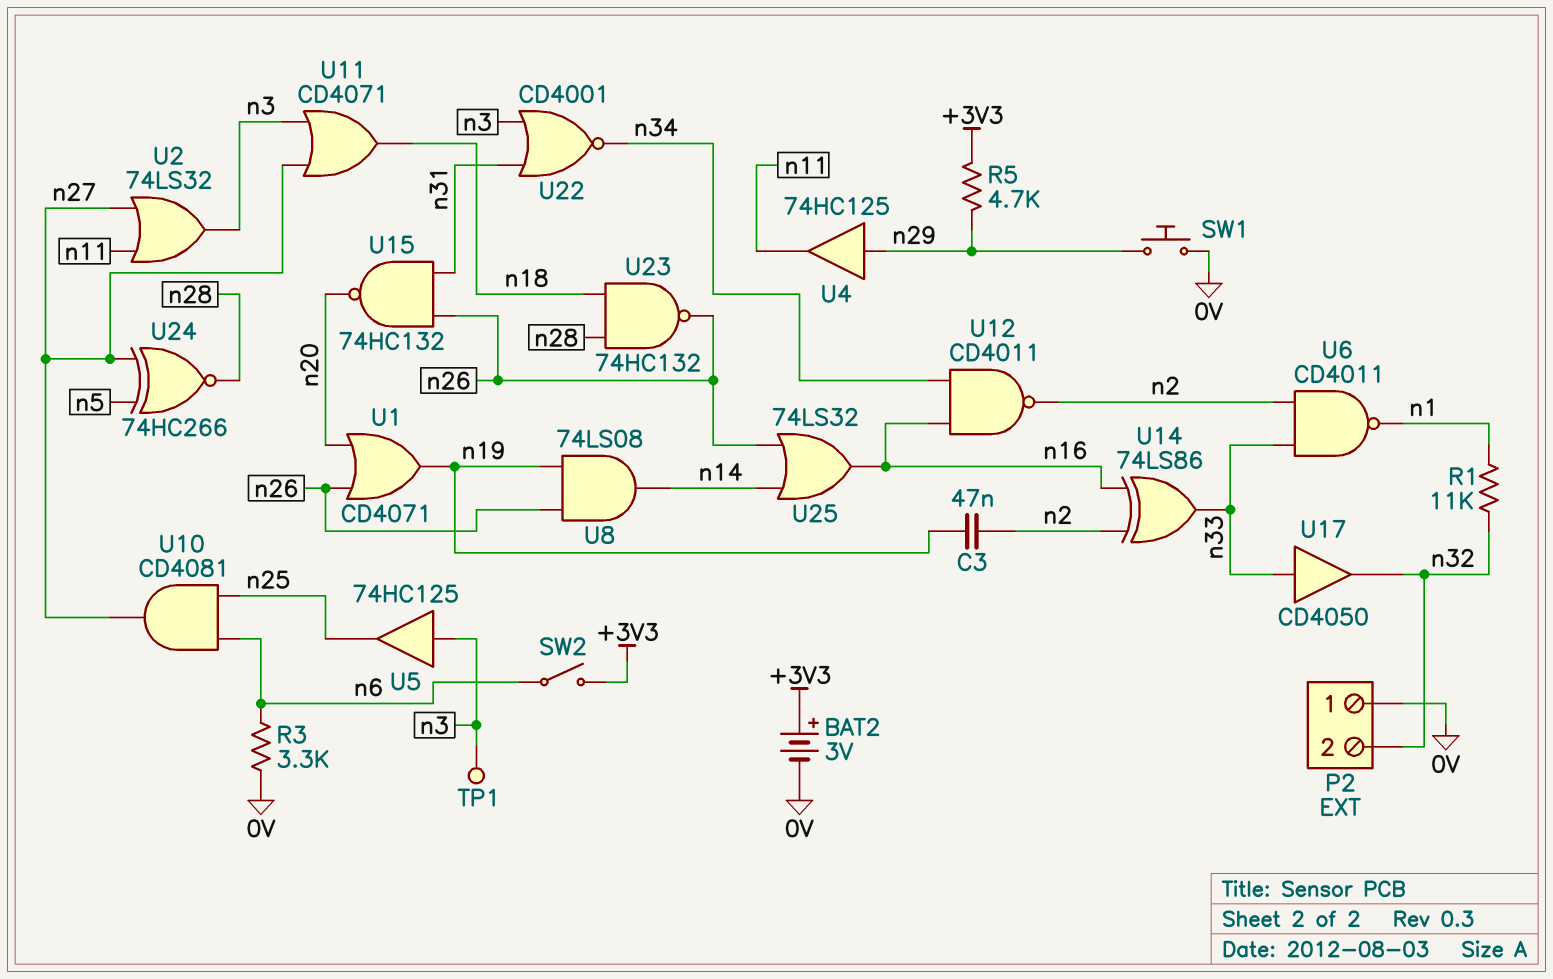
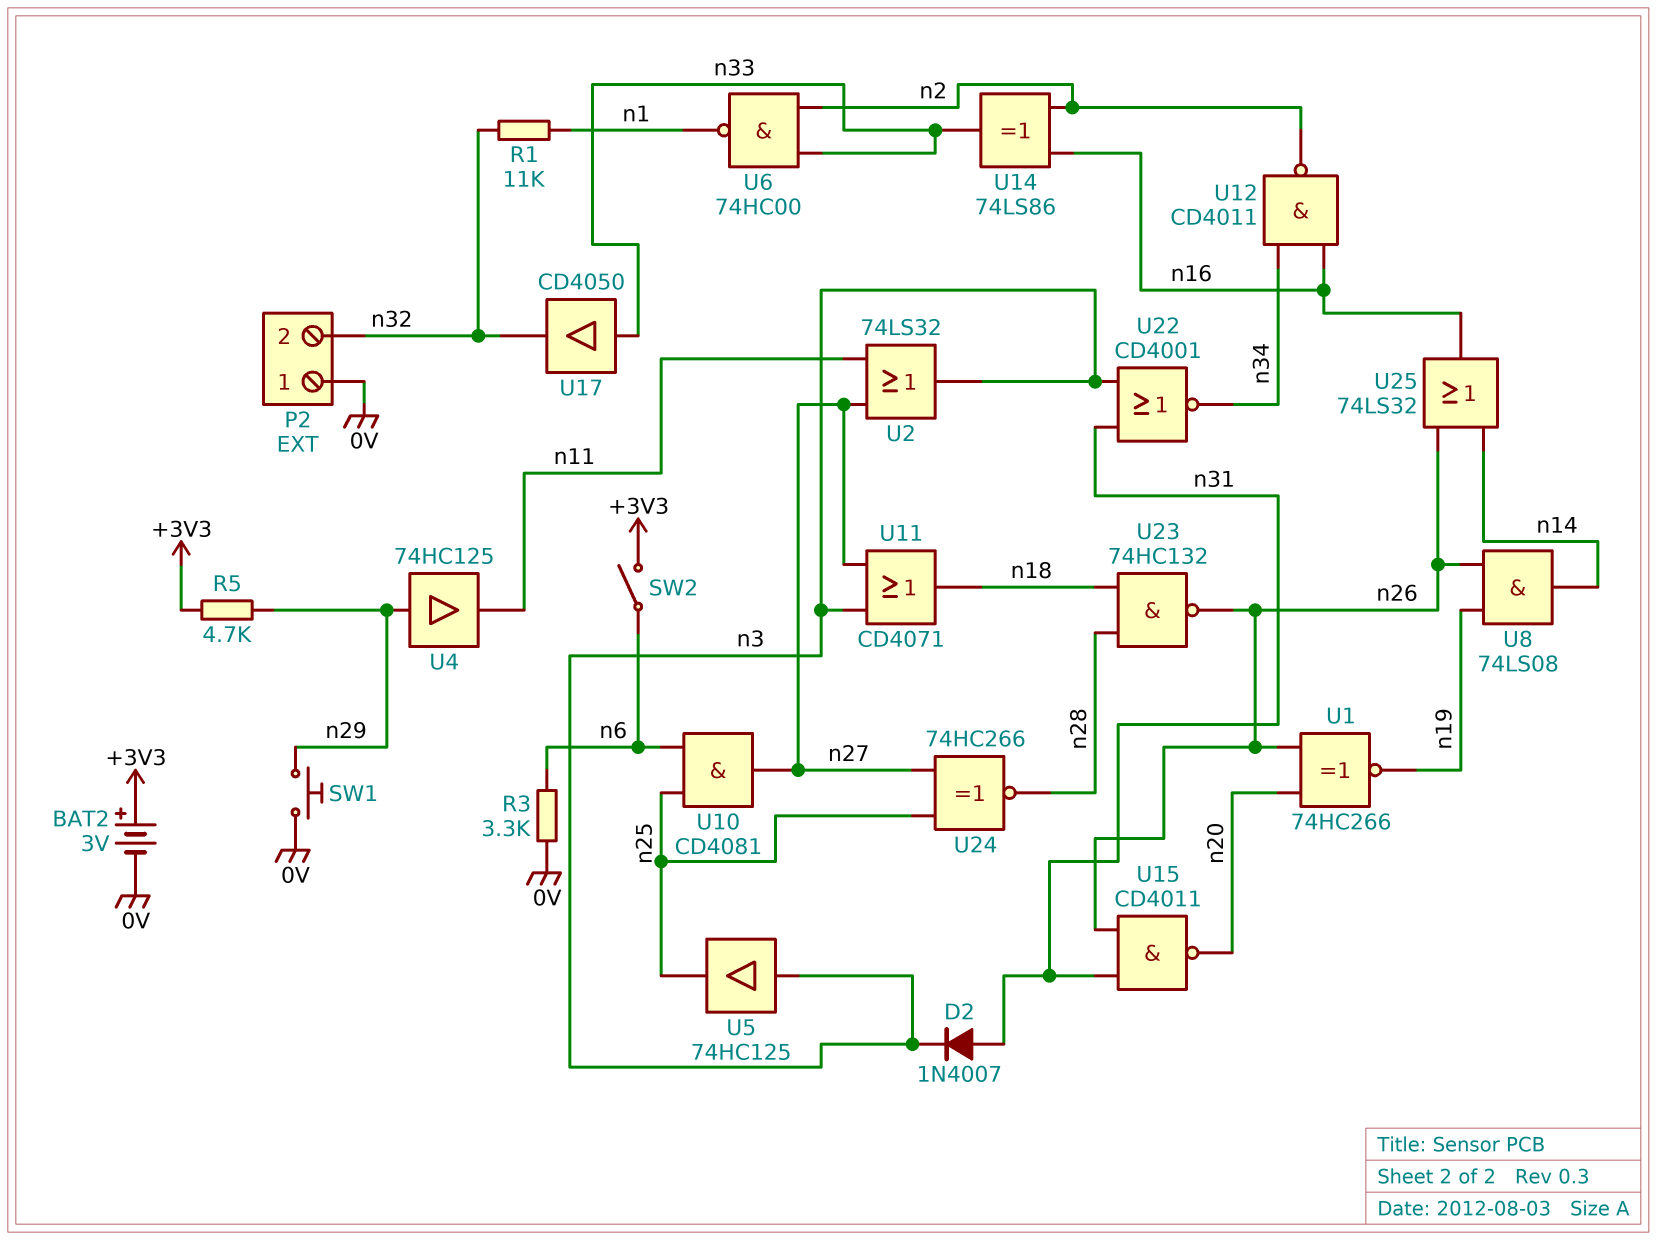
C3: 47nF (n2, n19) -> none
D2: none -> diode 1N4007 (A n31, K n3)
TP1: test point (n3) -> none
U1: OR CD4071 (in n20, in n26, out n19) -> XNOR 74HC266 (in n20, in n26, out n19)
U6: NAND CD4011 (in n2, in n33, out n1) -> NAND 74HC00 (in n2, in n33, out n1)
U15: NAND 74HC132 (in n26, in n31, out n20) -> NAND CD4011 (in n26, in n31, out n20)
U24: XNOR 74HC266 (in n5, in n27, out n28) -> XNOR 74HC266 (in n25, in n27, out n28)

